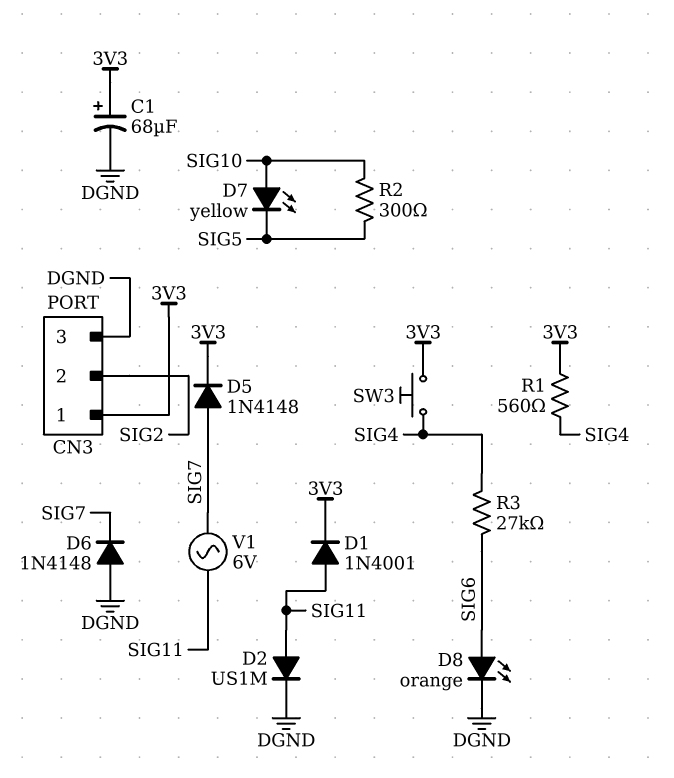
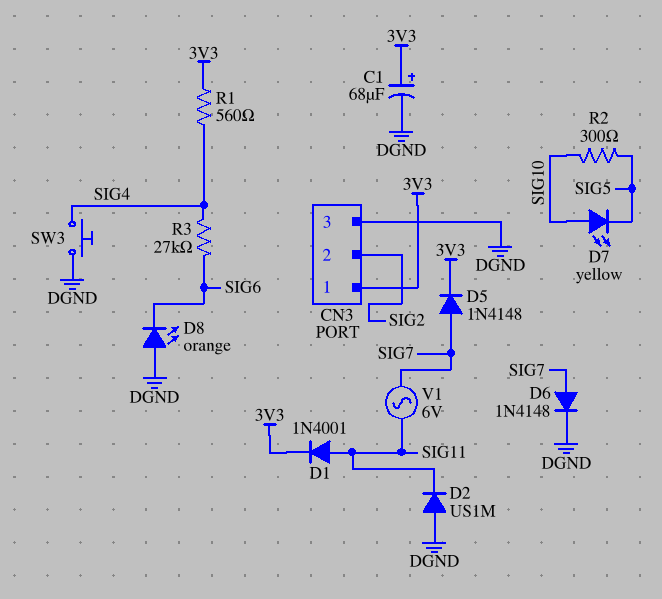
D2: diode US1M (A SIG11, K DGND) -> diode US1M (A DGND, K SIG11)
D6: diode 1N4148 (A DGND, K SIG7) -> diode 1N4148 (A SIG7, K DGND)
D8: LED orange (A SIG6, K DGND) -> LED orange (A DGND, K SIG6)
SW3: button (3V3, SIG4) -> button (DGND, SIG4)

